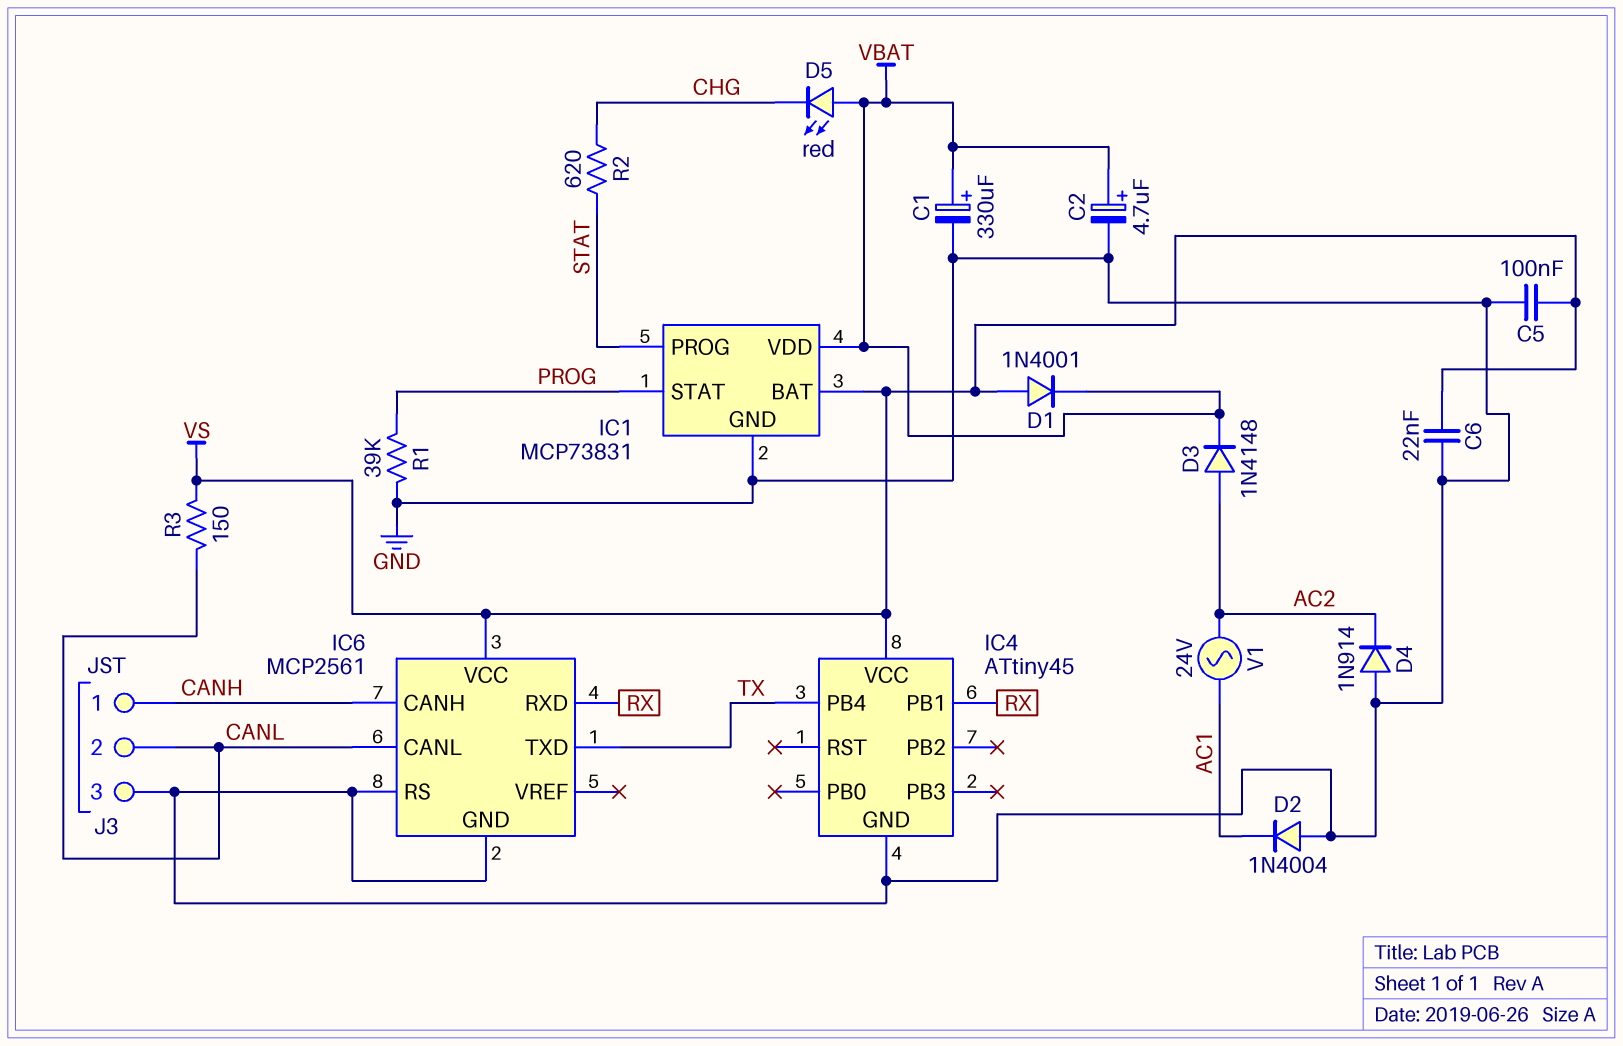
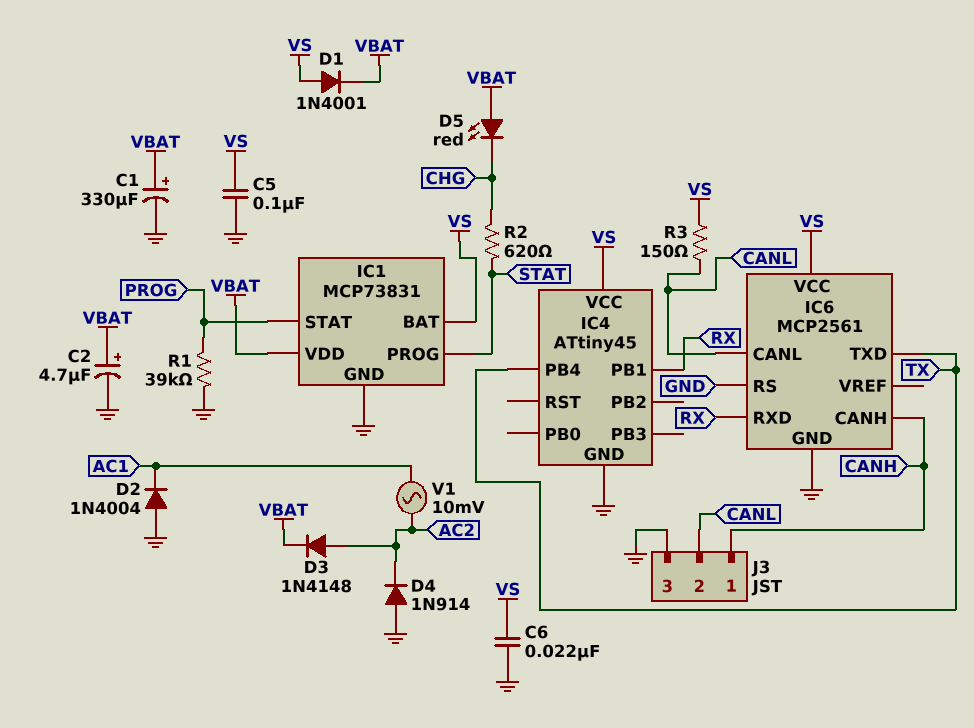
V1: AC 24V (AC1, AC2) -> AC 10mV (AC1, AC2)

